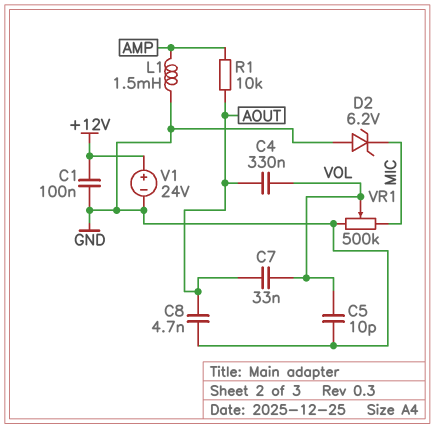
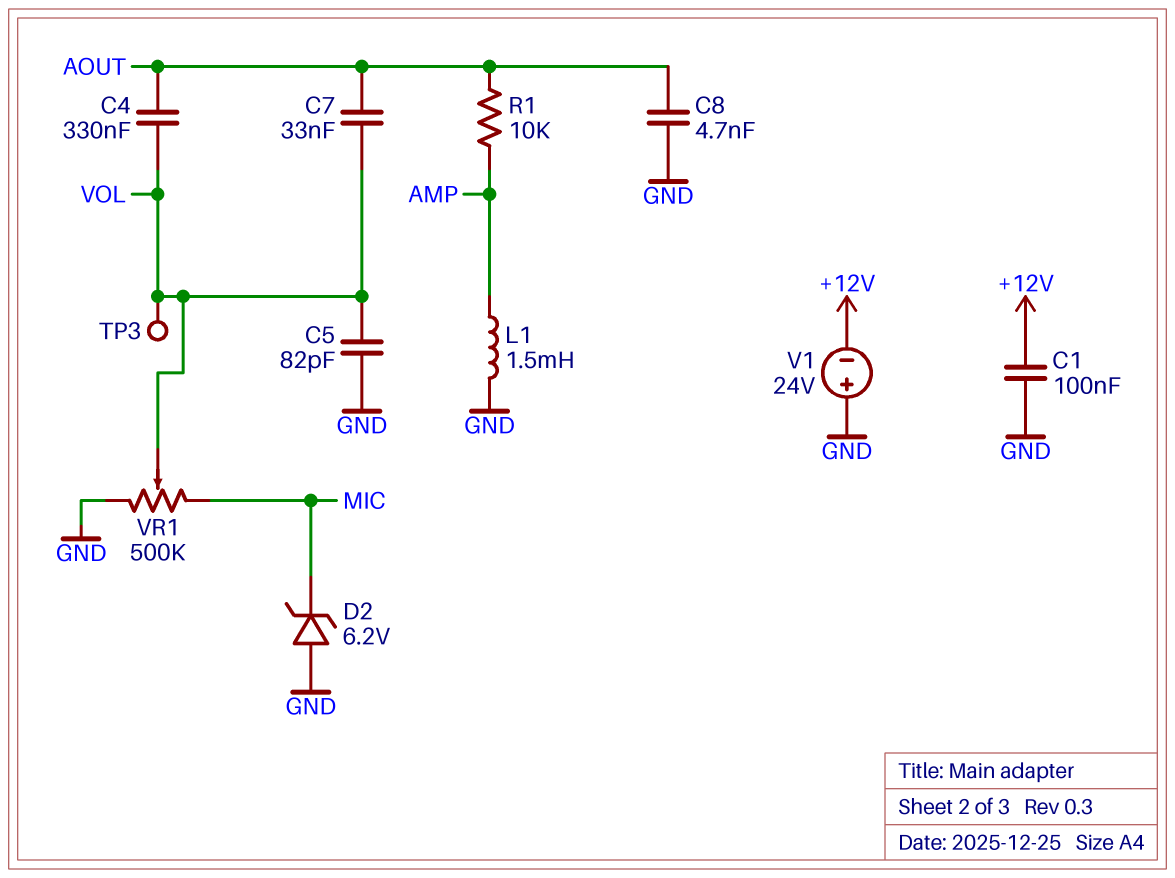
C5: 10pF (GND, VOL) -> 82pF (GND, VOL)
TP3: none -> test point (VOL)
V1: 24V (plus +12V, minus GND) -> 24V (plus GND, minus +12V)

